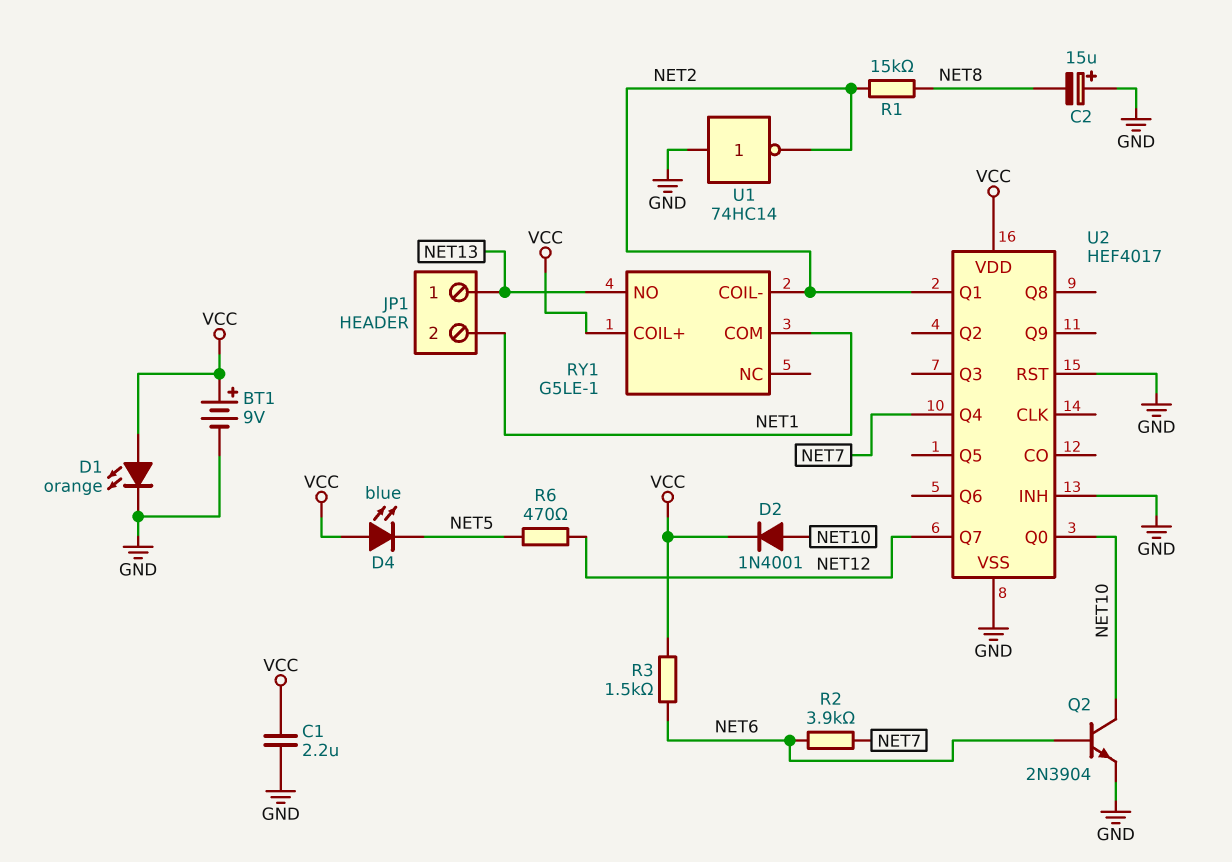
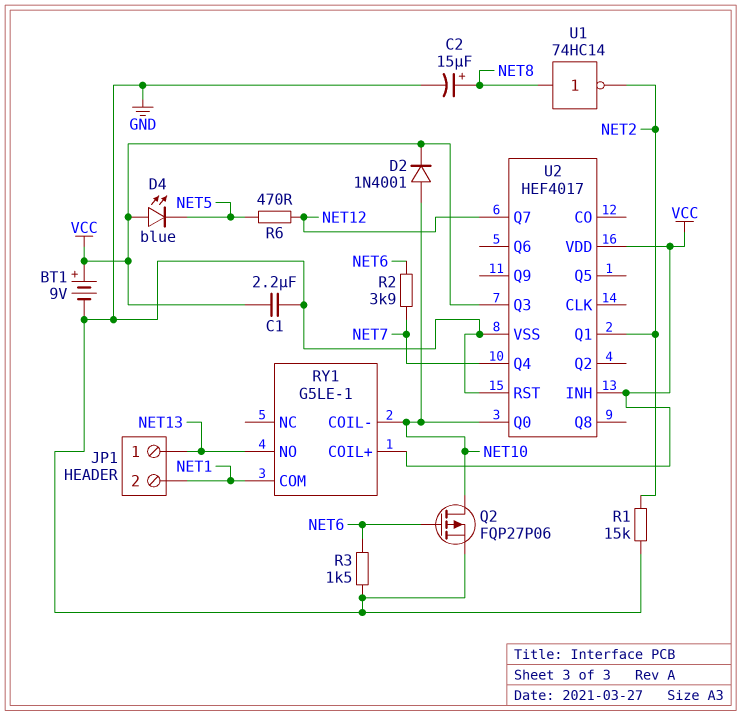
C2: 15uF (plus GND, minus NET8) -> 15uF (plus NET8, minus GND)
D1: LED orange (A VCC, K GND) -> none
Q2: NPN 2N3904 (B NET6, C NET10, E GND) -> PMOS FQP27P06 (G NET6, D NET10, S GND)
R1: 15k (NET2, NET8) -> 15k (GND, NET2)
R3: 1.5k (NET6, VCC) -> 1.5k (GND, NET6)
RY1 pin COIL-: NET2 -> NET10
U1: NOT 74HC14 (in GND, out NET2) -> NOT 74HC14 (in NET8, out NET2)
U2 pin INH: GND -> VCC
U2 pin Q3: none -> VCC

